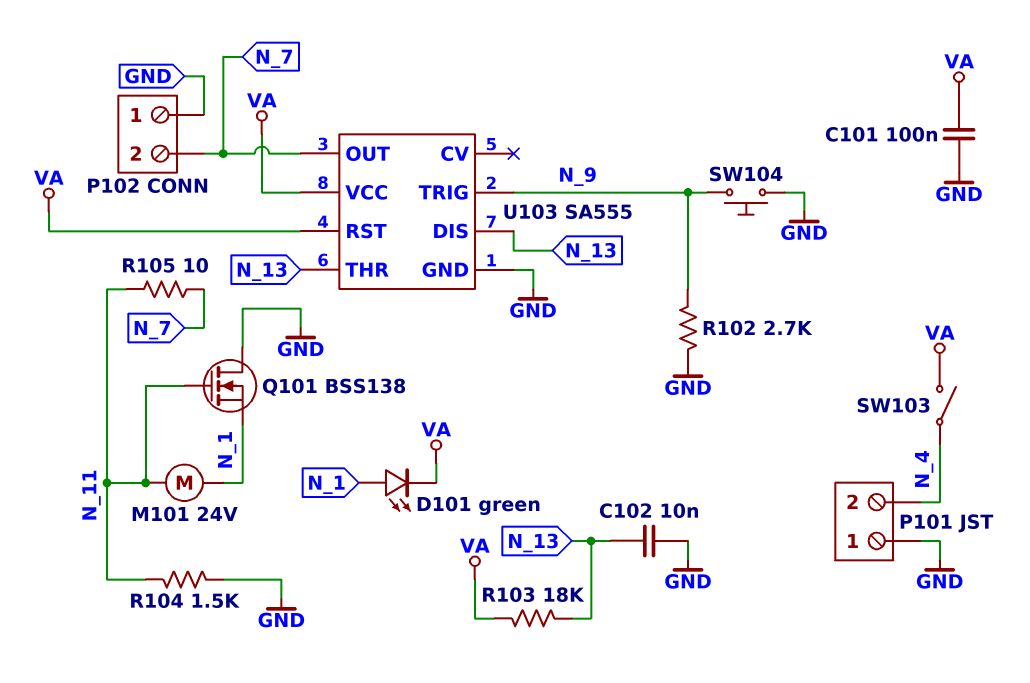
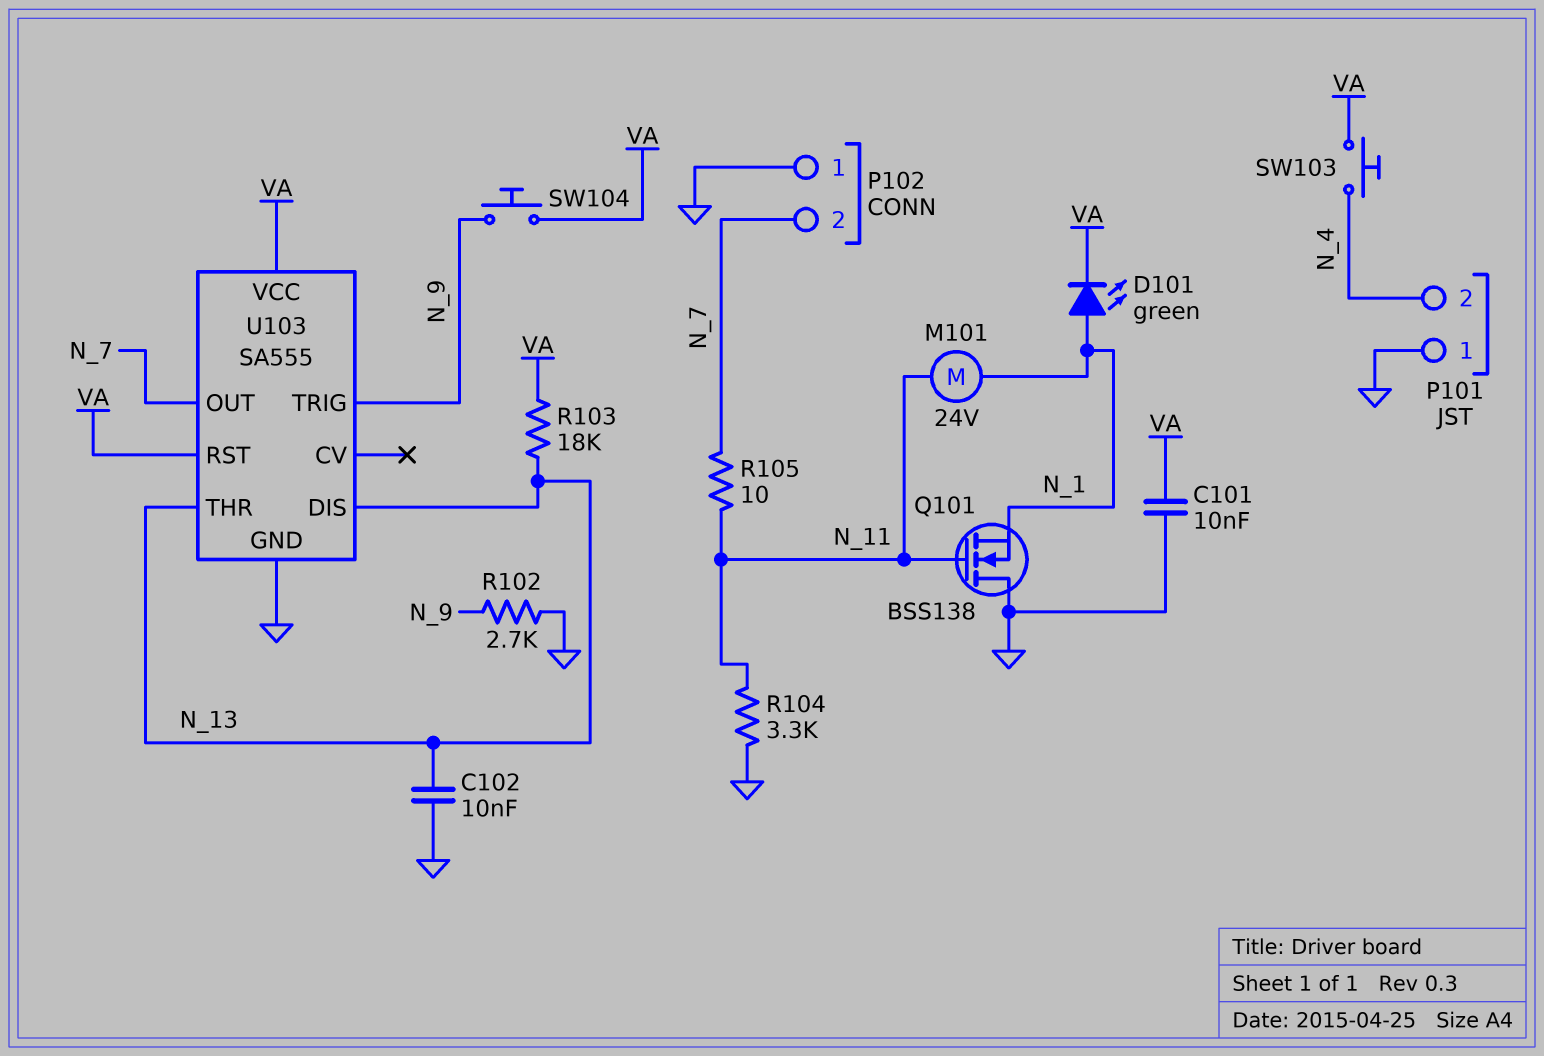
C101: 100nF (GND, VA) -> 10nF (GND, VA)
R104: 1.5k (GND, N_11) -> 3.3k (GND, N_11)
SW103: switch (N_4, VA) -> button (N_4, VA)
SW104: button (GND, N_9) -> button (N_9, VA)

